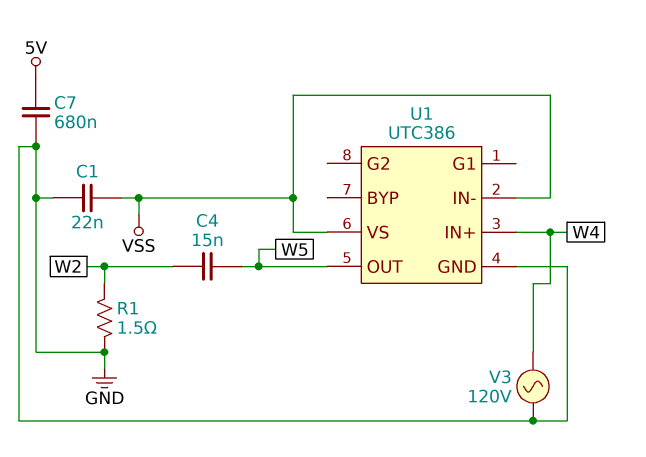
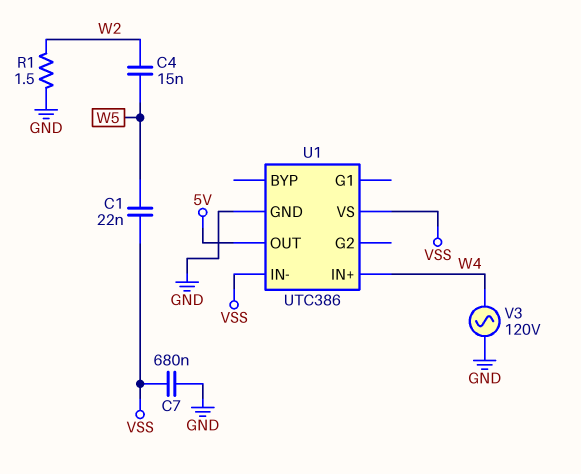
C1: 22nF (GND, VSS) -> 22nF (VSS, W5)
C7: 680nF (5V, GND) -> 680nF (GND, VSS)
U1 pin OUT: W5 -> 5V

